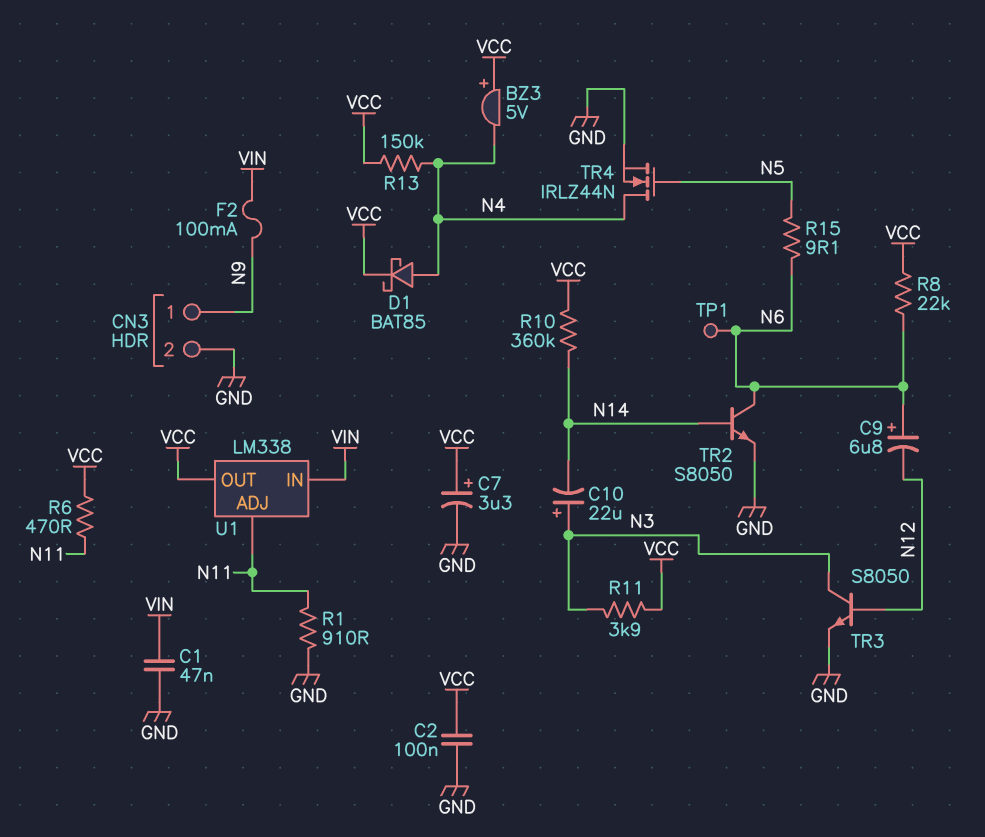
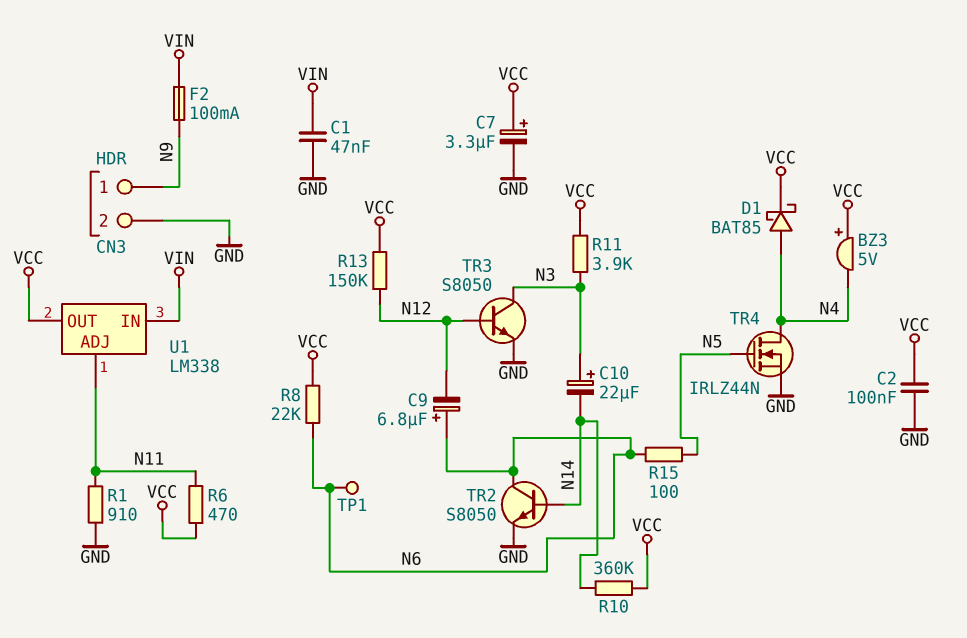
R13: 150k (N4, VCC) -> 150k (N12, VCC)
R15: 9.1 (N5, N6) -> 100 (N5, N6)

